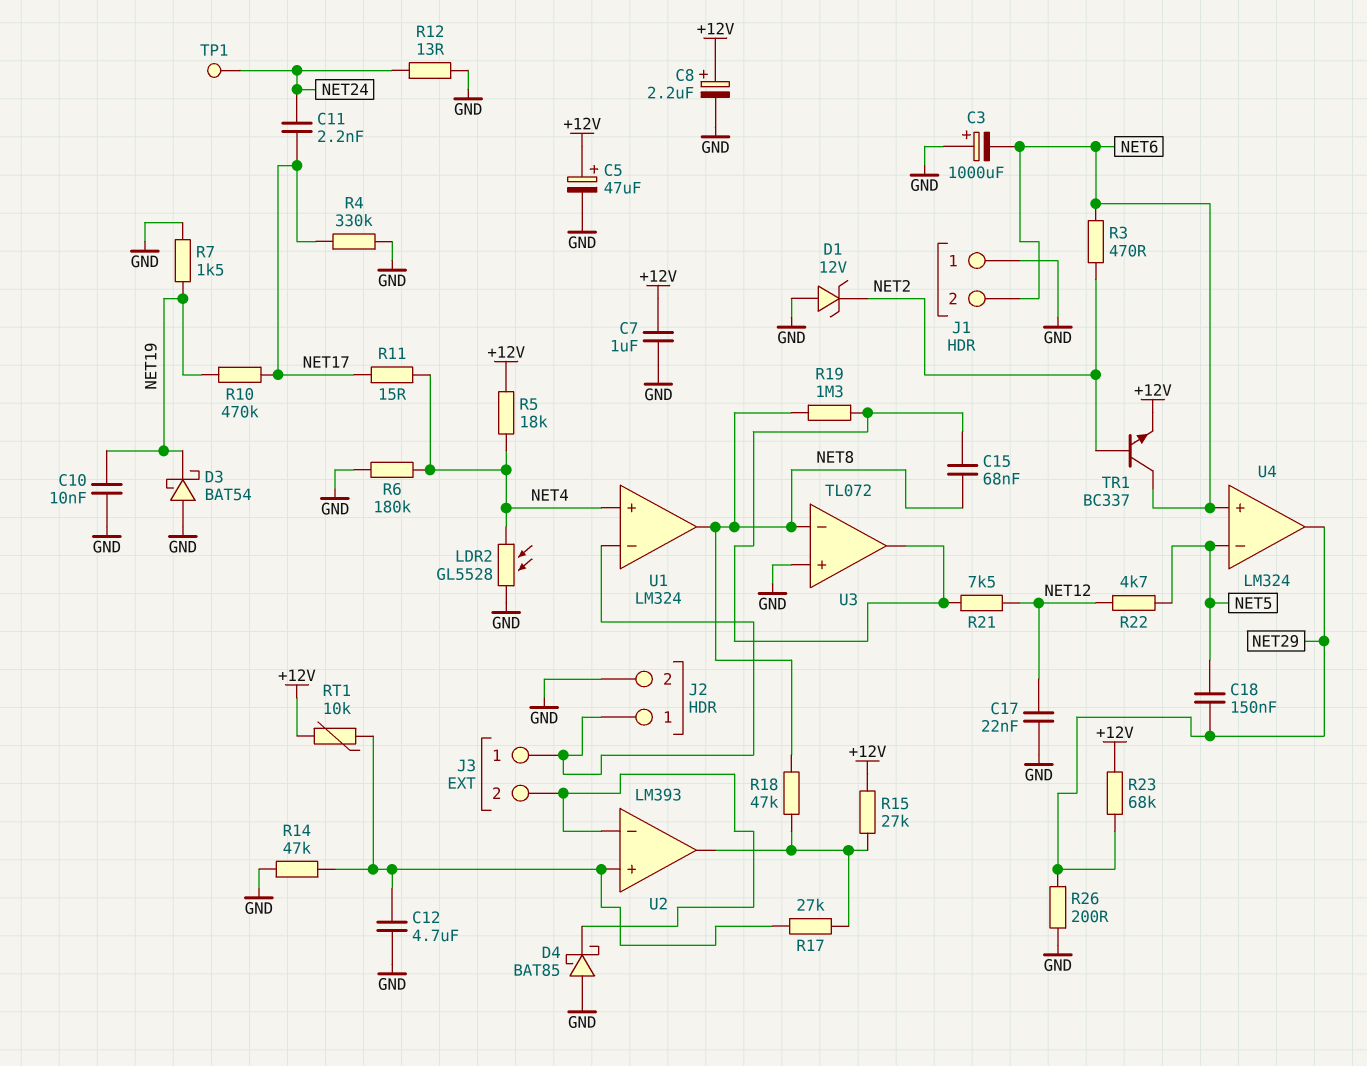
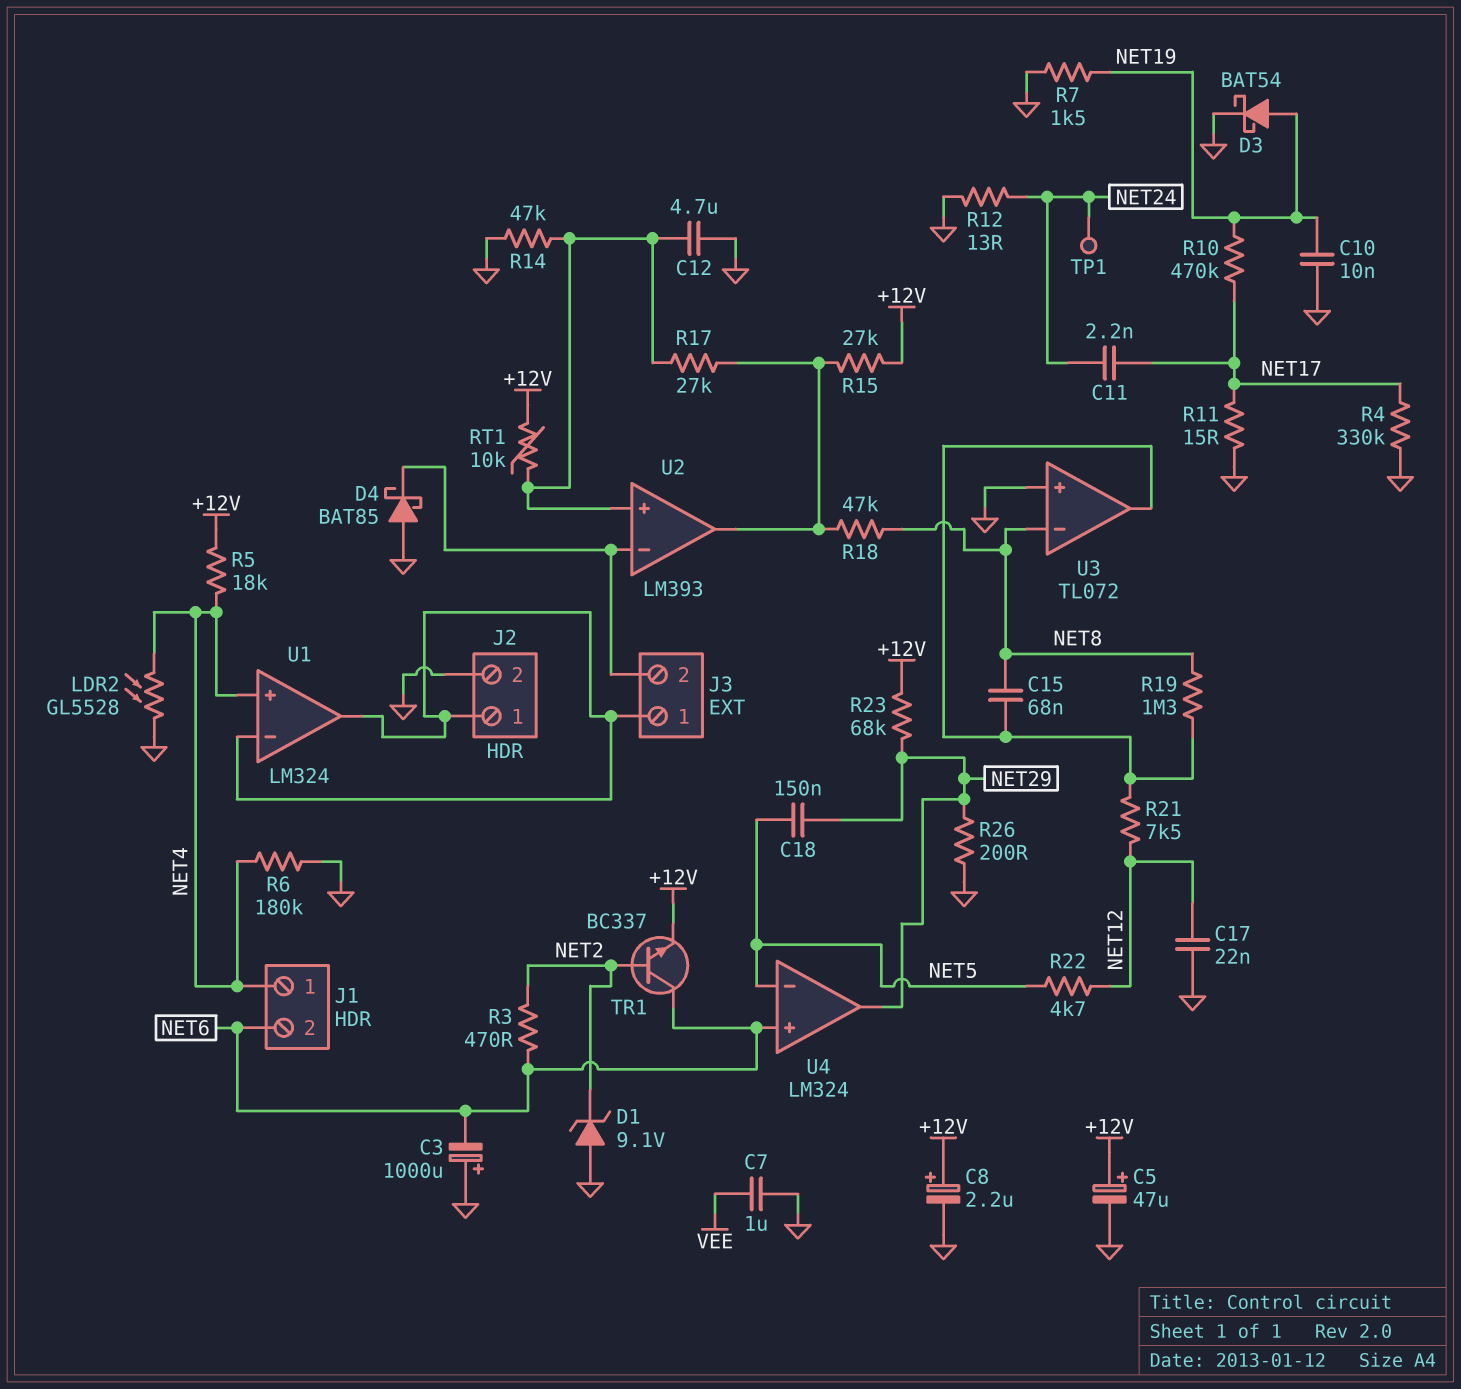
C7: 1uF (+12V, GND) -> 1uF (GND, VEE)
D1: zener 12V (A GND, K NET2) -> zener 9.1V (A GND, K NET2)
D3: schottky BAT54 (A GND, K NET19) -> schottky BAT54 (A NET19, K GND)
J1 pin 1: GND -> NET4
R11: 15 (NET4, NET17) -> 15 (GND, NET17)
U1 pin out: NET8 -> J2/1

